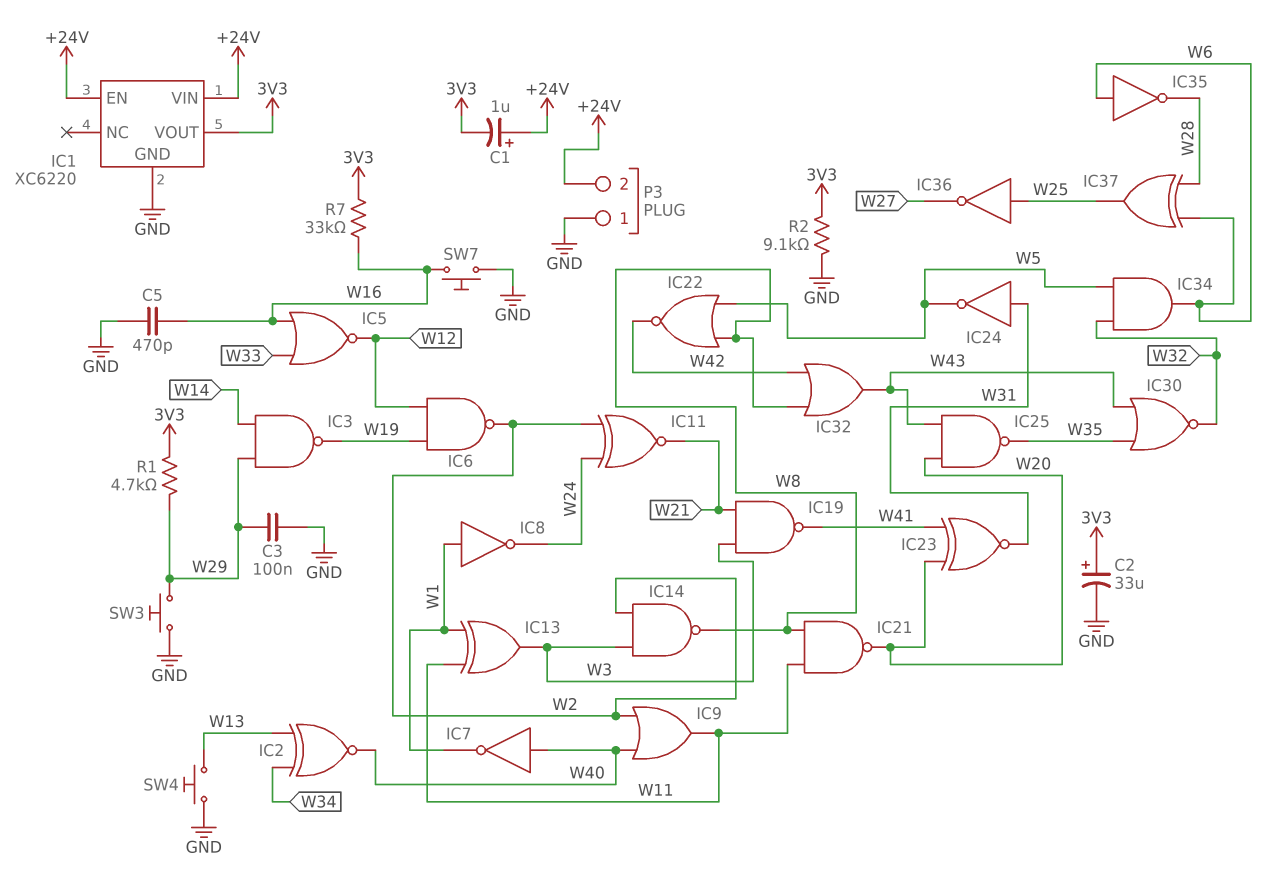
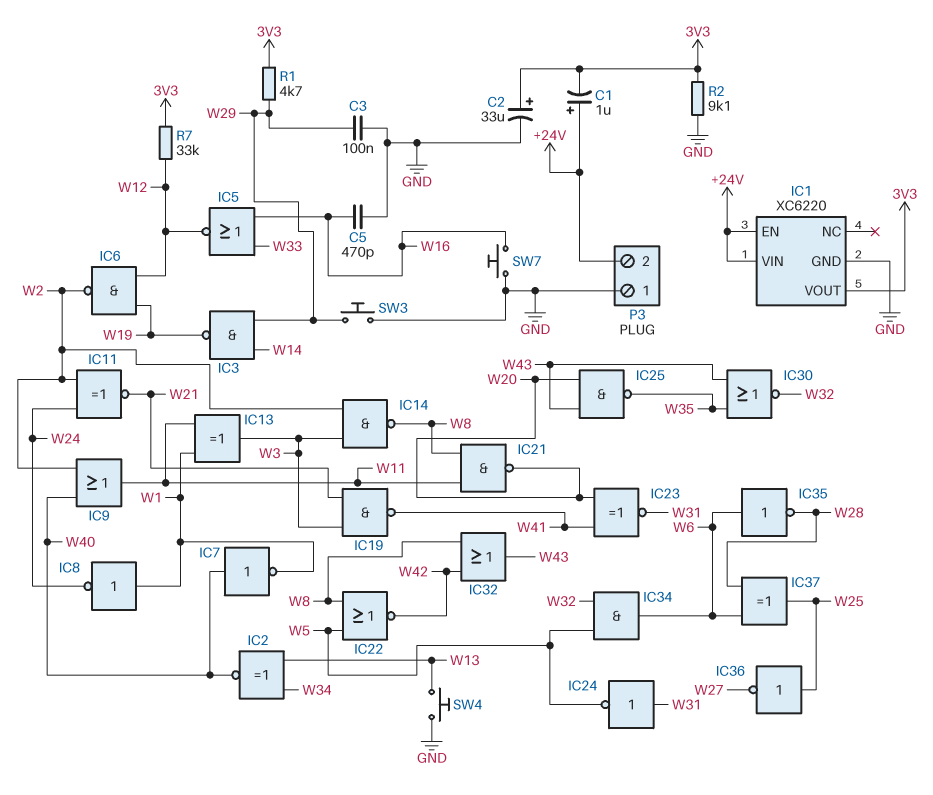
R7: 33k (3V3, W16) -> 33k (3V3, W12)

